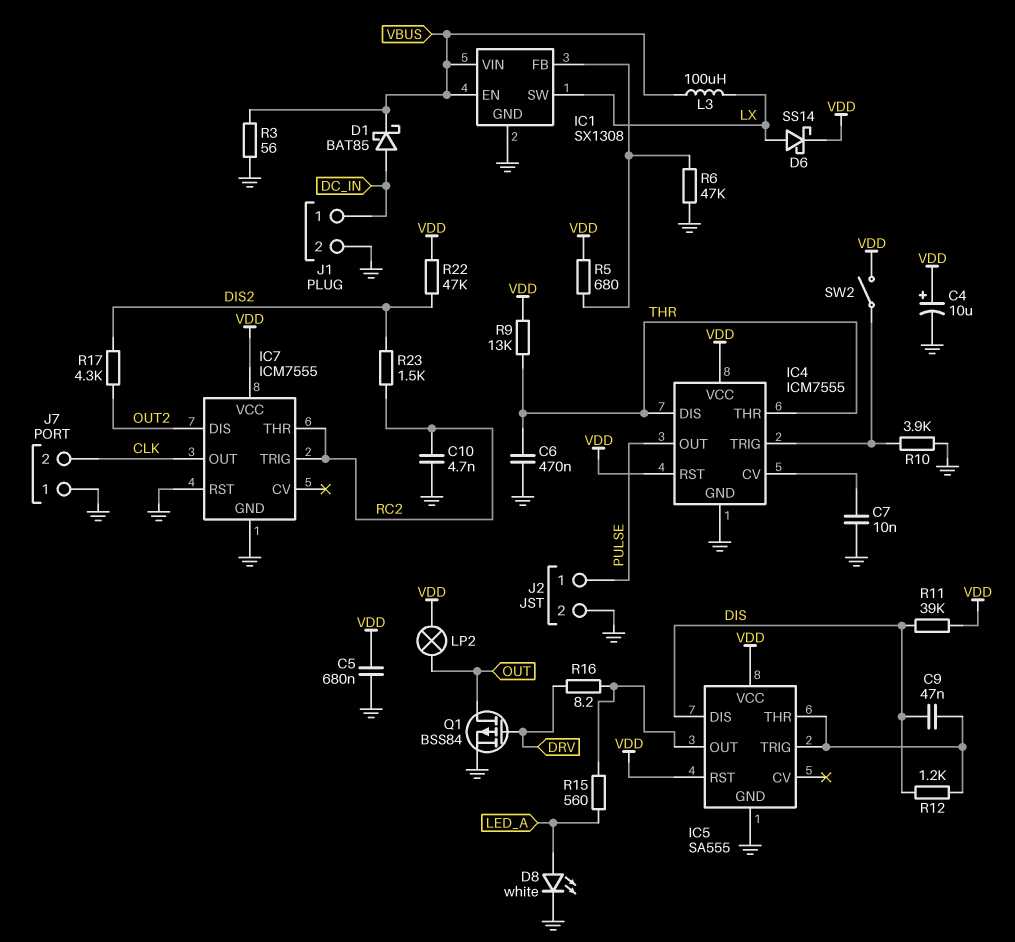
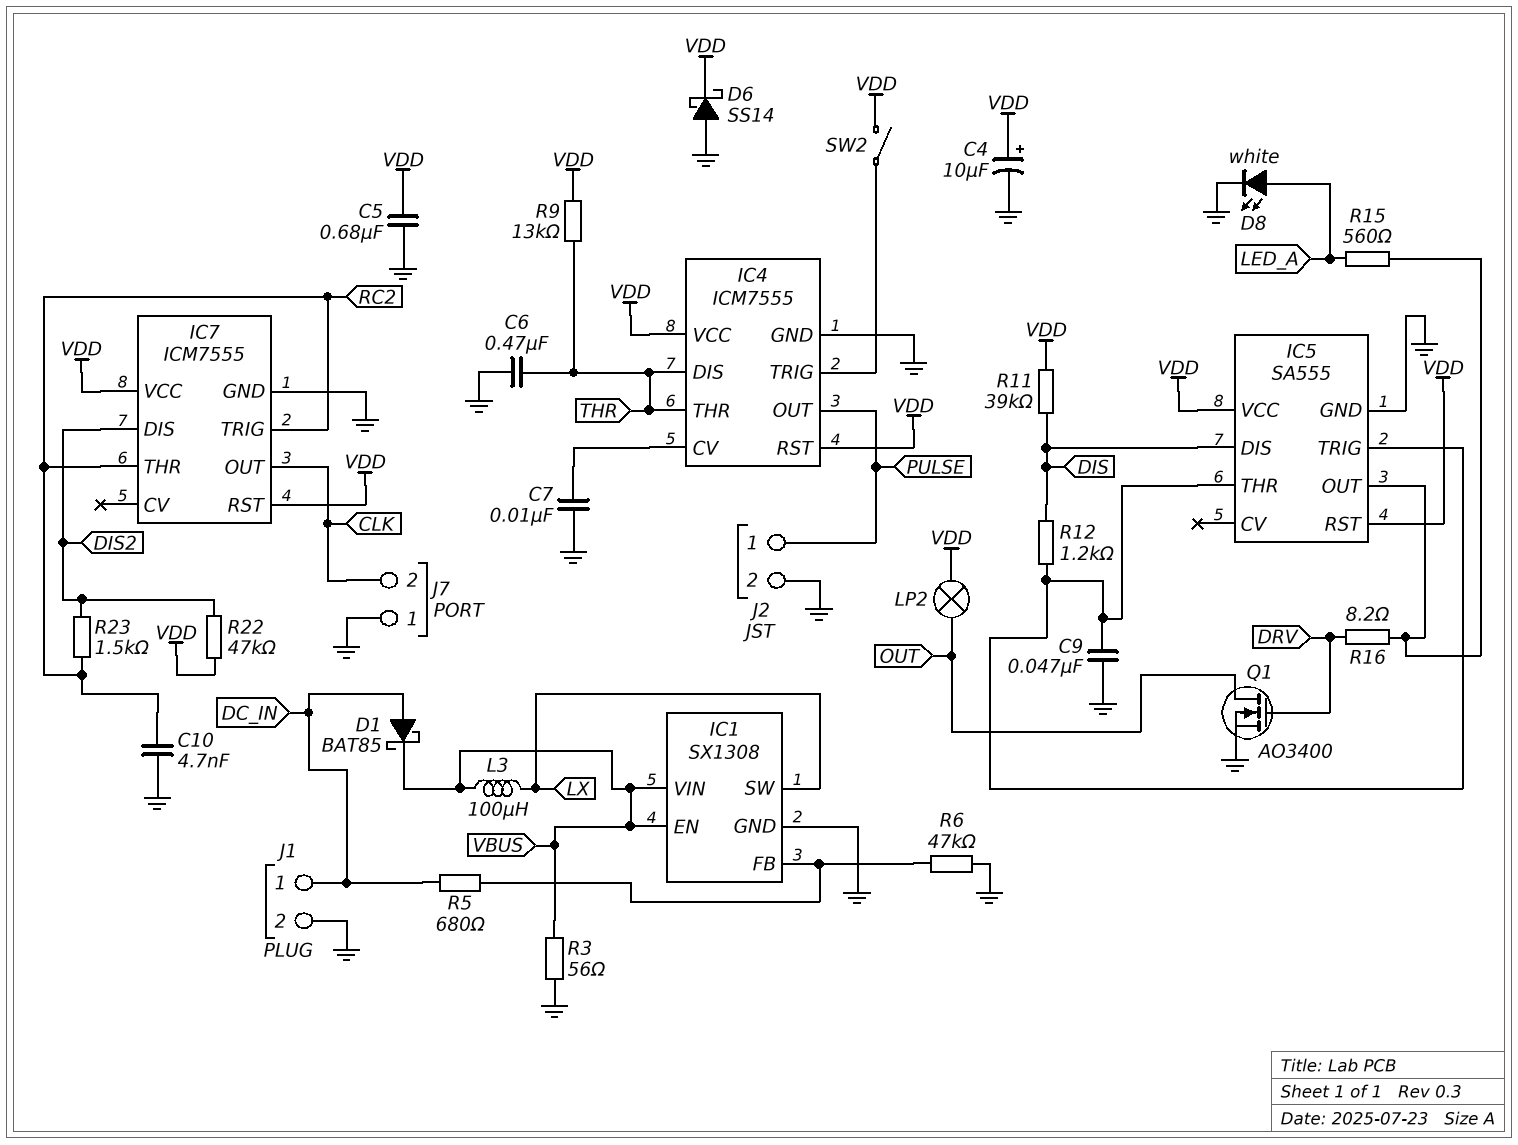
C9: 47nF (DIS, IC5/THR) -> 47nF (GND, IC5/THR)
D6: schottky SS14 (A LX, K VDD) -> schottky SS14 (A GND, K VDD)
IC7 pin DIS: OUT2 -> DIS2
IC7 pin RST: GND -> VDD
Q1: PMOS BSS84 (G DRV, D OUT, S GND) -> NMOS AO3400 (G DRV, D OUT, S GND)
R5: 680 (IC1/FB, VDD) -> 680 (DC_IN, IC1/FB)
R10: 3.9k (GND, IC4/TRIG) -> none
R17: 4.3k (DIS2, OUT2) -> none

